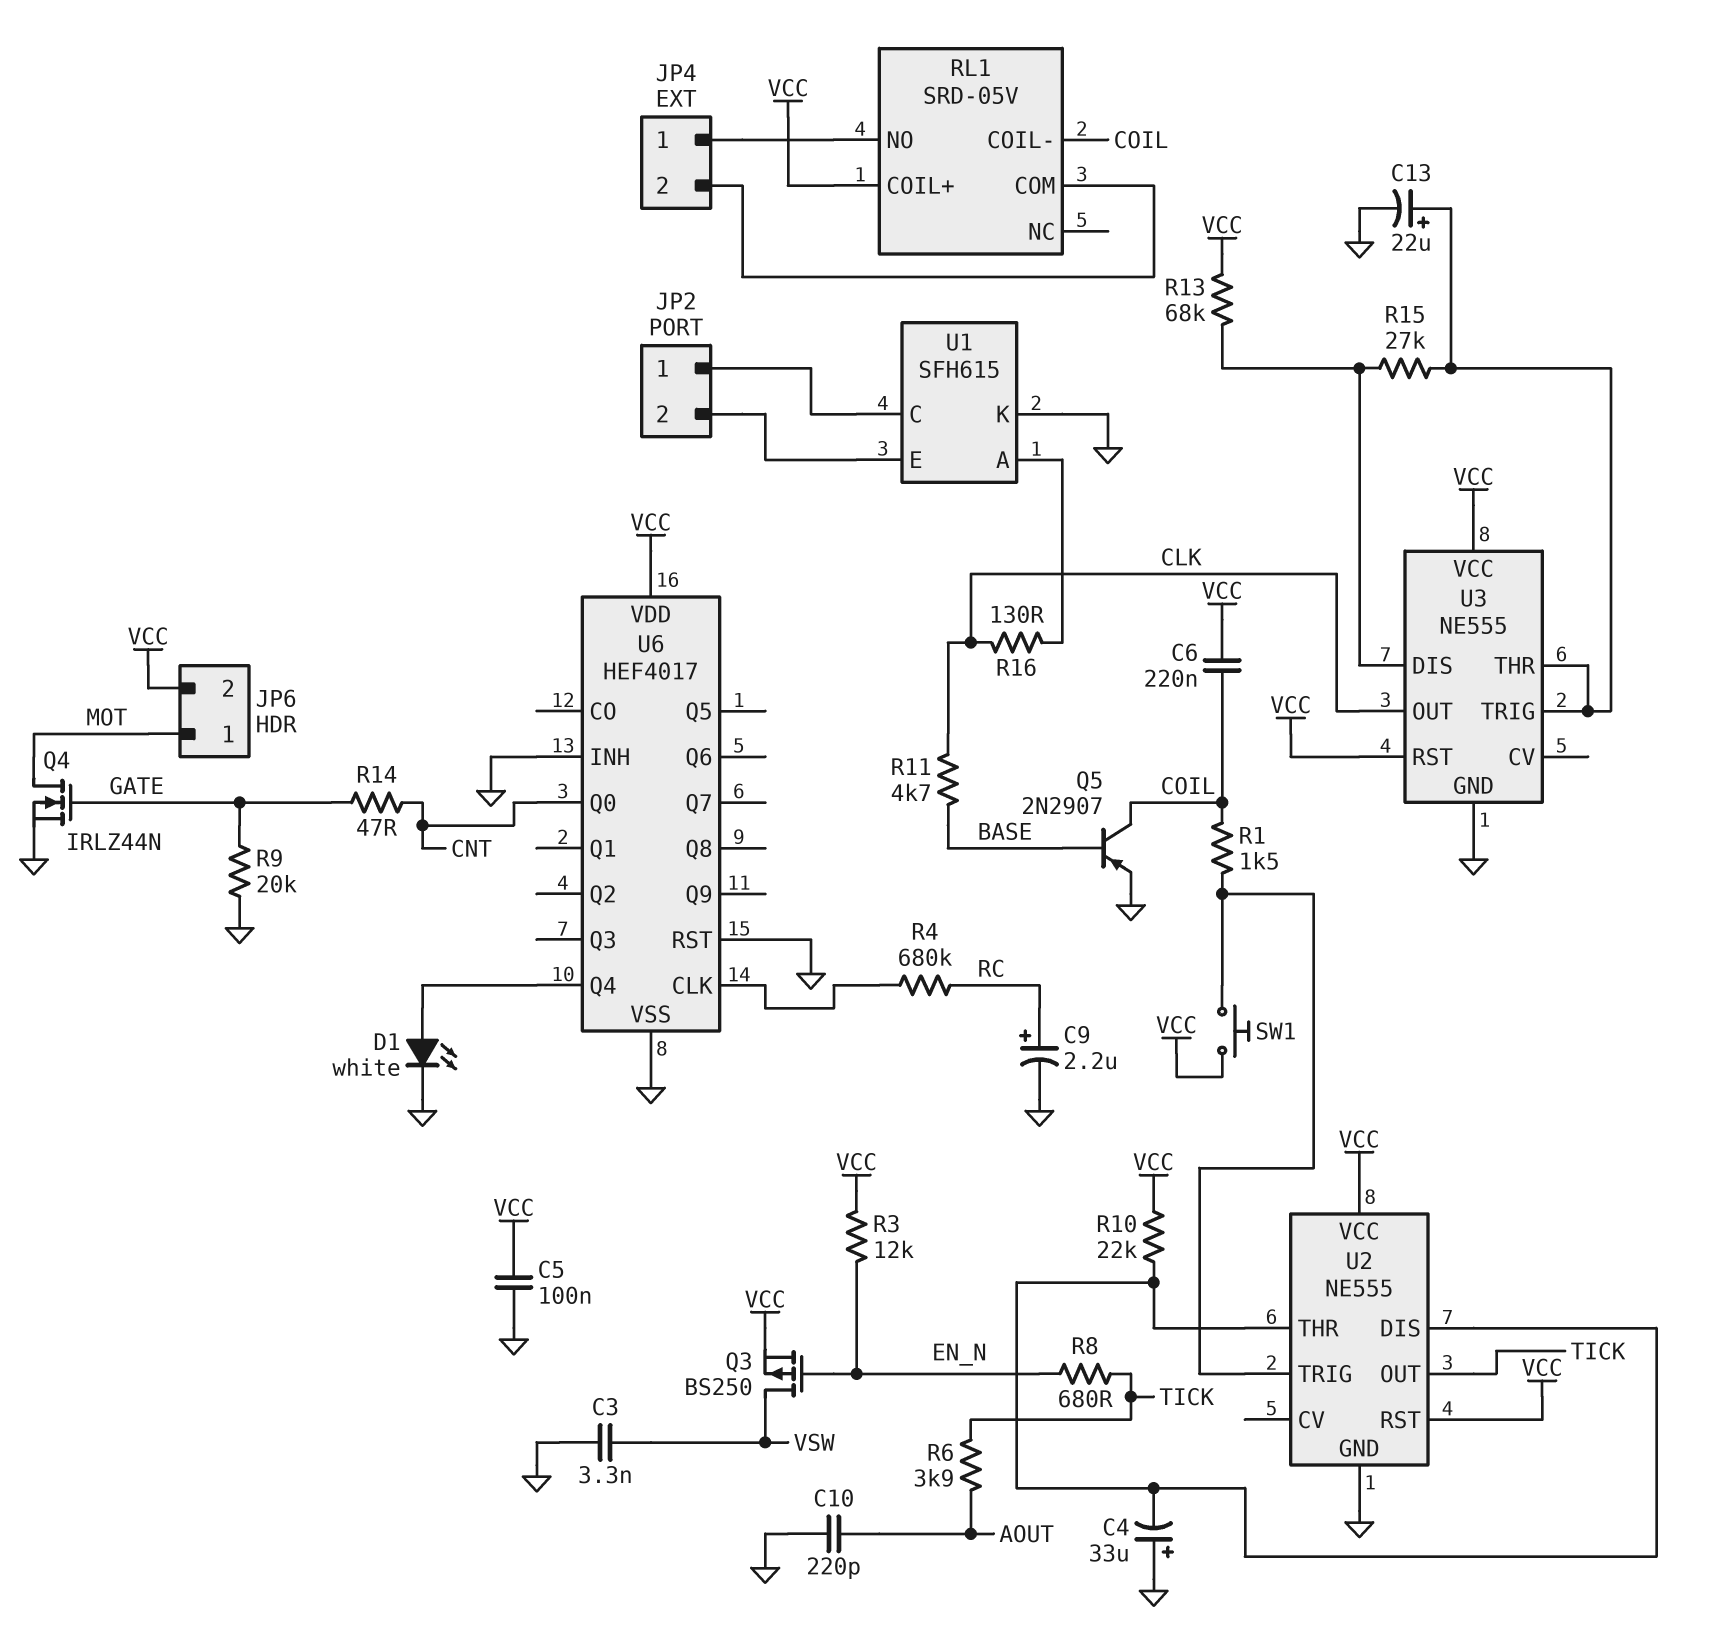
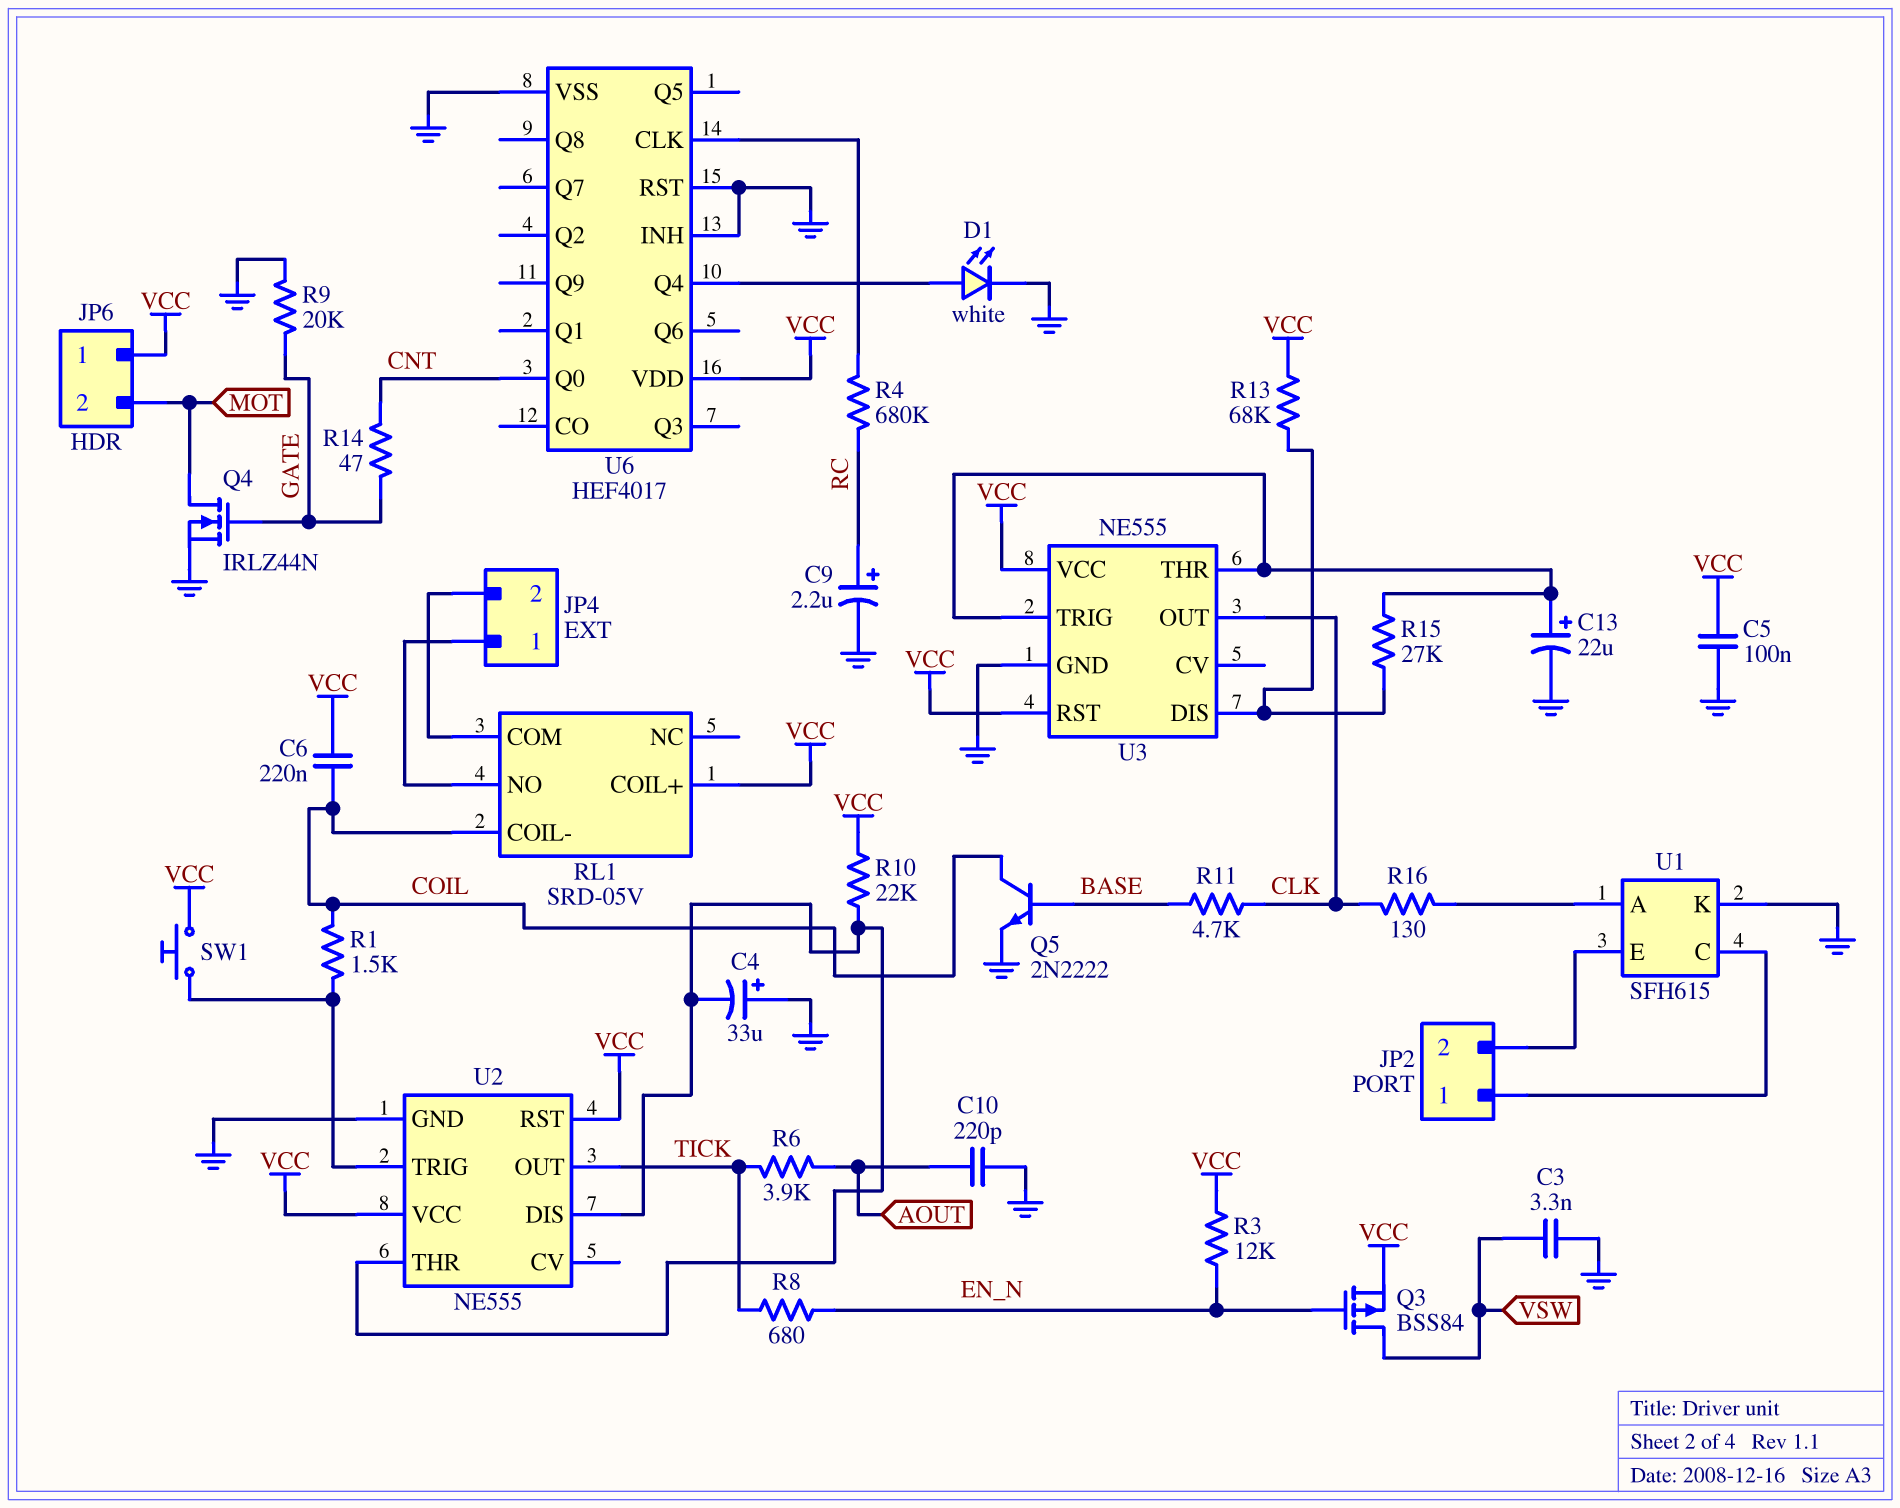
JP6 pin 1: MOT -> VCC
JP6 pin 2: VCC -> MOT
Q3: PMOS BS250 (G EN_N, D VSW, S VCC) -> PMOS BSS84 (G EN_N, D VSW, S VCC)
Q5: PNP 2N2907 (B BASE, C COIL, E GND) -> NPN 2N2222 (B BASE, C COIL, E GND)

